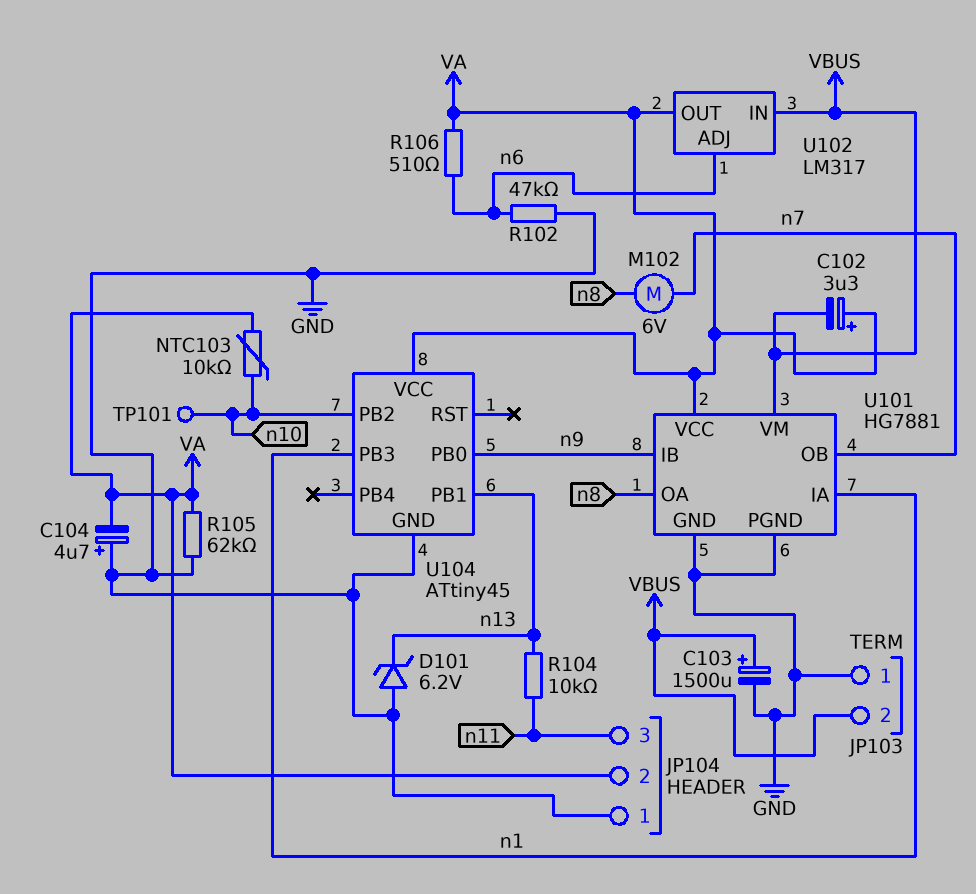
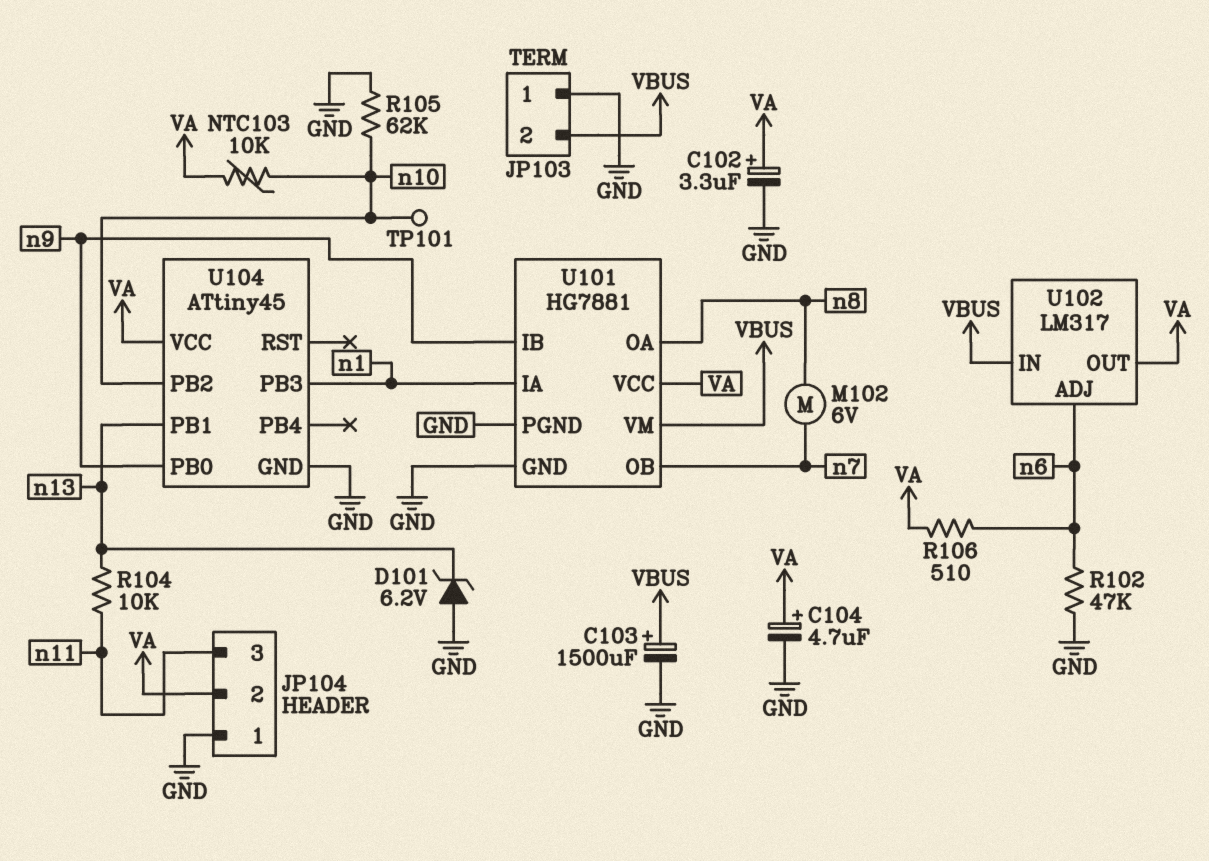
C102: 3.3uF (plus VA, minus VBUS) -> 3.3uF (plus VA, minus GND)
C104: 4.7uF (plus GND, minus VA) -> 4.7uF (plus VA, minus GND)
R105: 62k (GND, VA) -> 62k (GND, n10)

